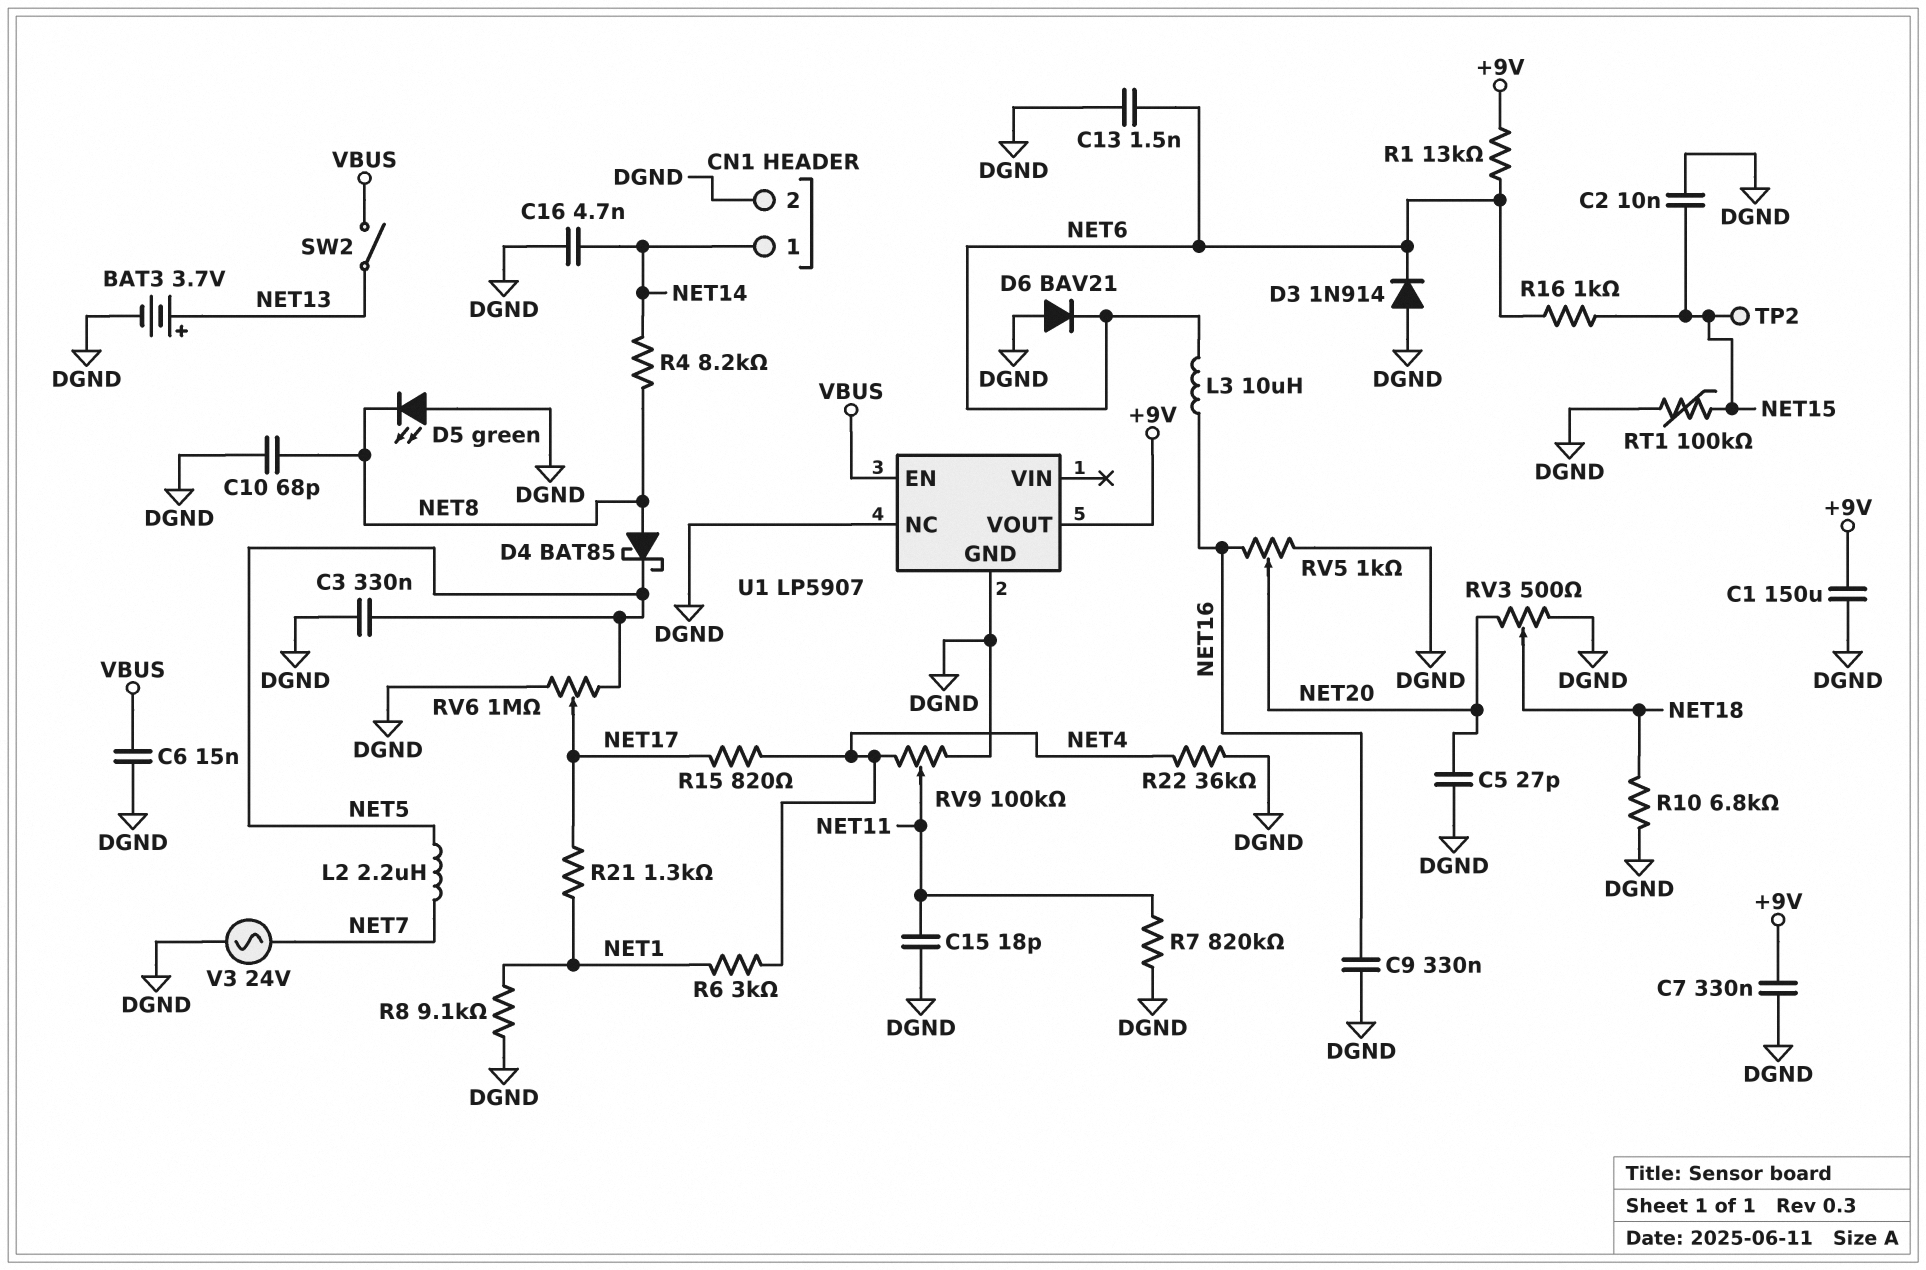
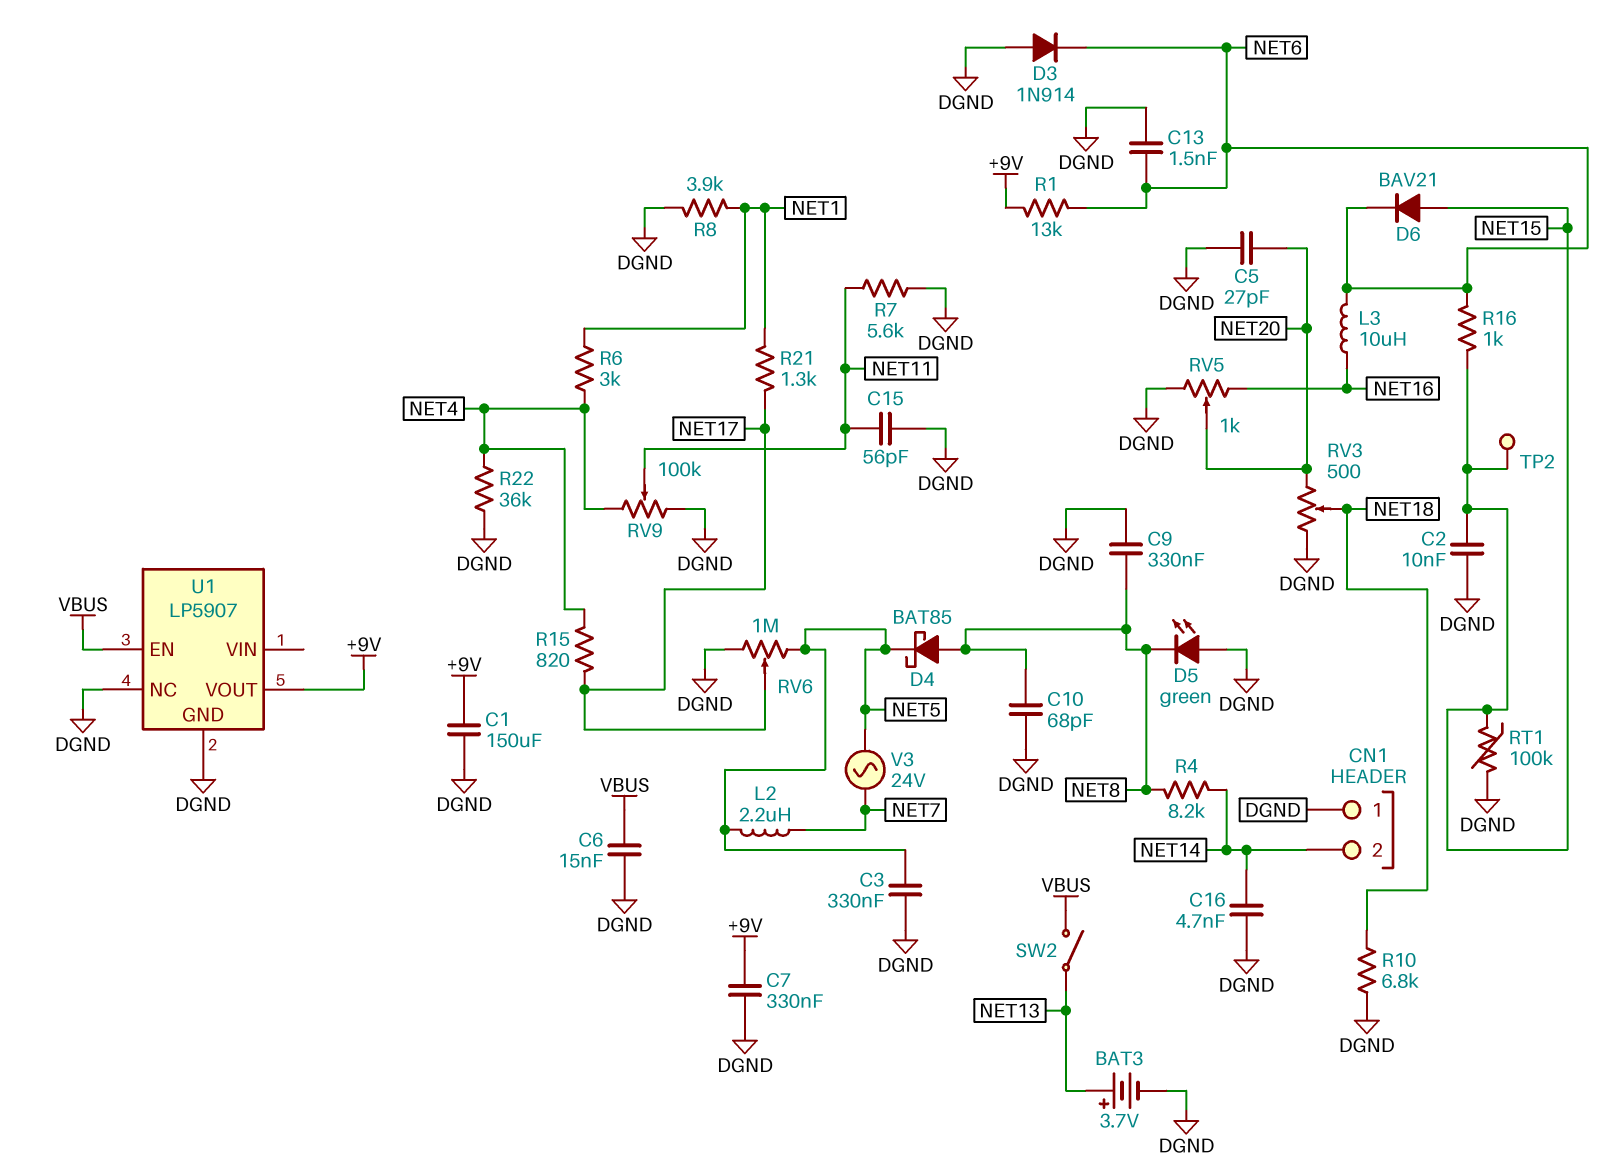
C9: 330nF (DGND, NET16) -> 330nF (DGND, NET8)
C15: 18pF (DGND, NET11) -> 56pF (DGND, NET11)
CN1 pin 1: NET14 -> DGND
CN1 pin 2: DGND -> NET14
D6: diode BAV21 (A DGND, K NET6) -> diode BAV21 (A NET15, K NET6)
R7: 820k (DGND, NET11) -> 5.6k (DGND, NET11)
R8: 9.1k (DGND, NET1) -> 3.9k (DGND, NET1)
V3: AC 24V (DGND, NET7) -> AC 24V (NET5, NET7)

